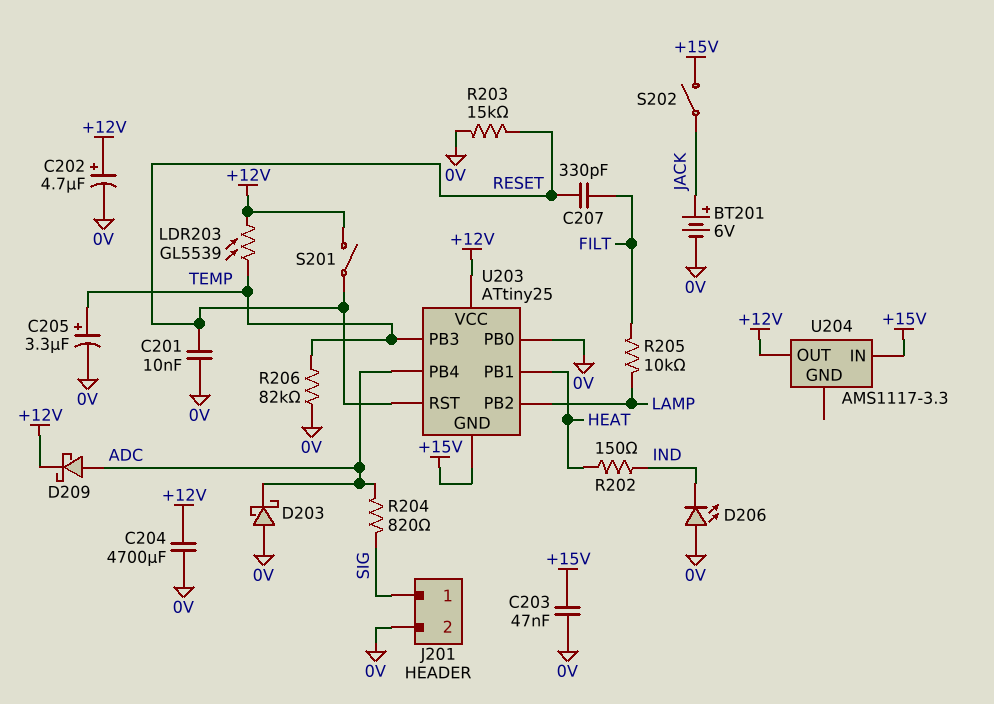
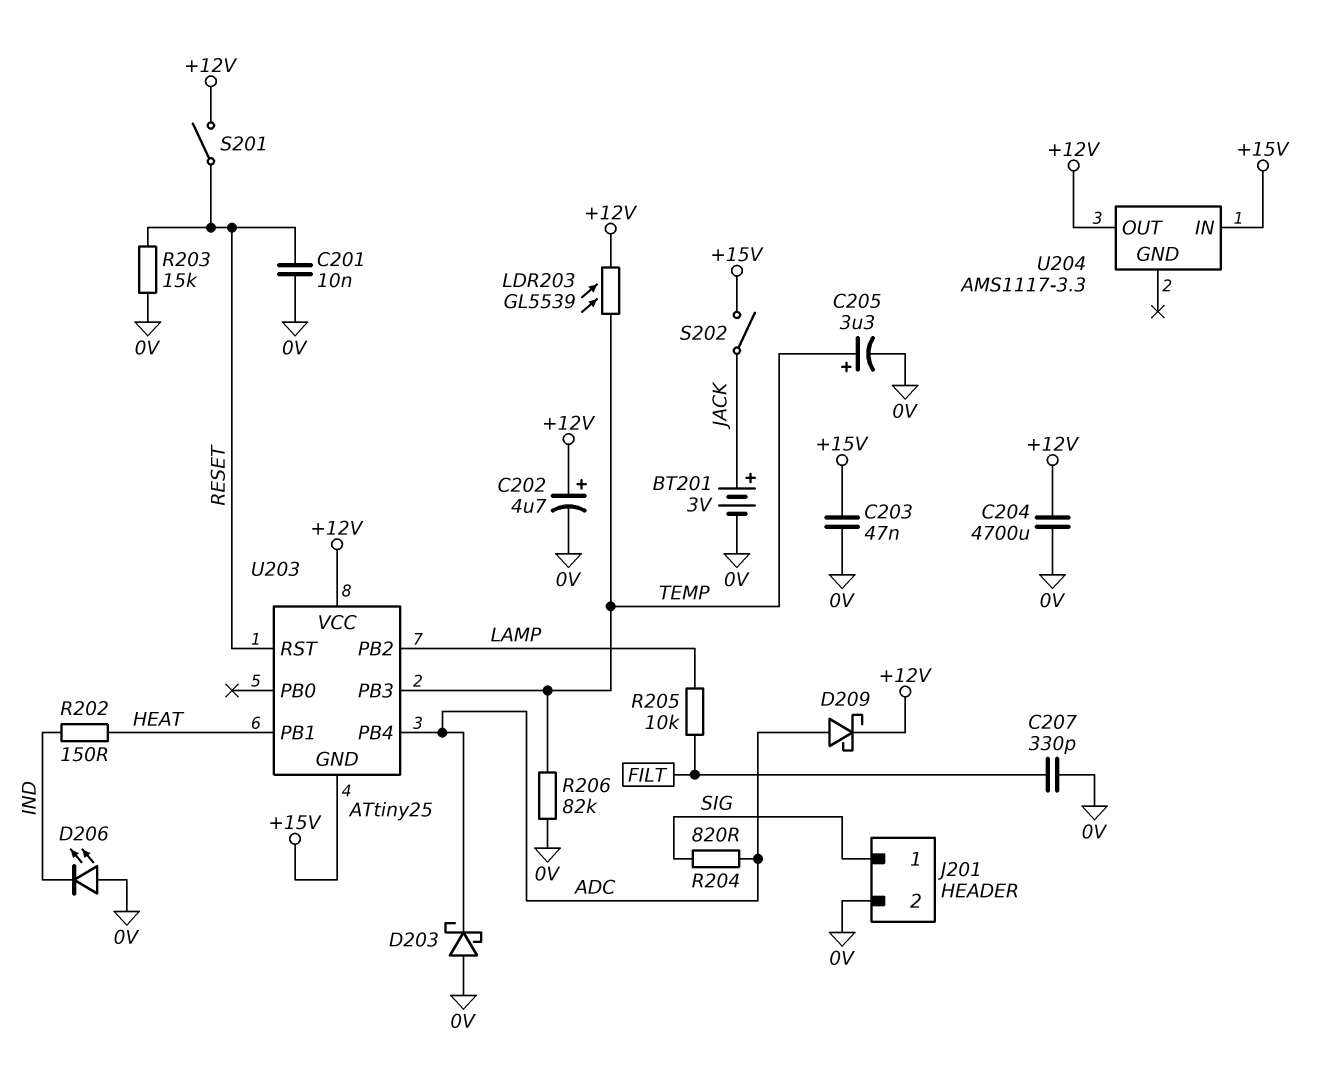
BT201: 6V (plus JACK, minus 0V) -> 3V (plus JACK, minus 0V)
C207: 330pF (FILT, RESET) -> 330pF (0V, FILT)
U203 pin PB0: 0V -> none

